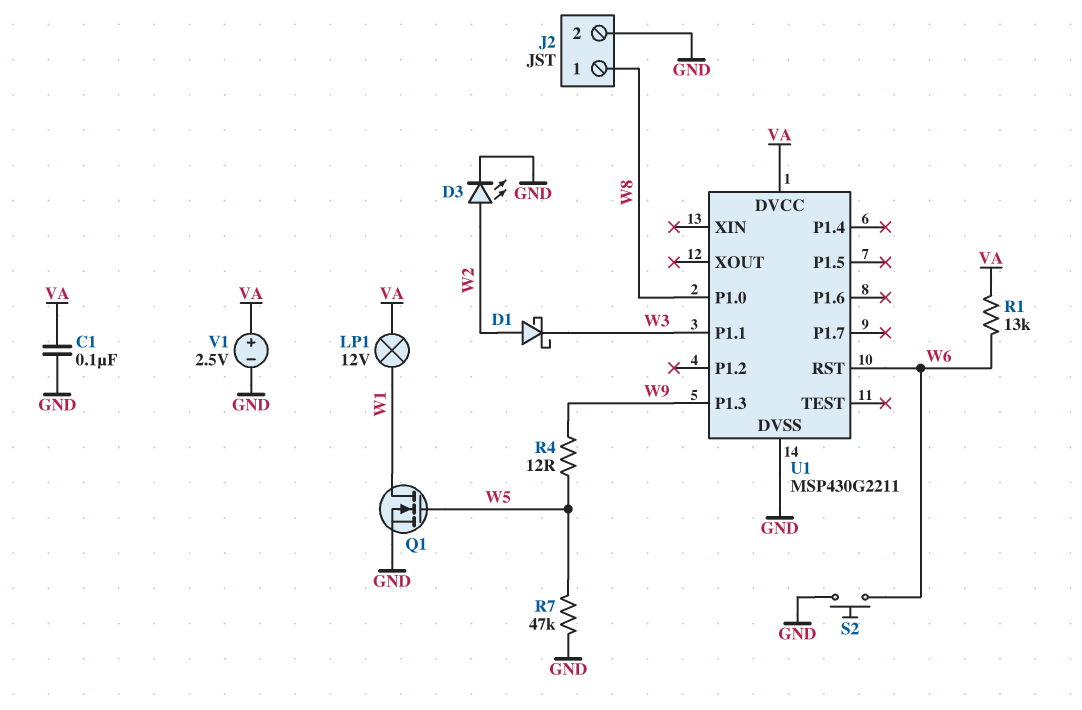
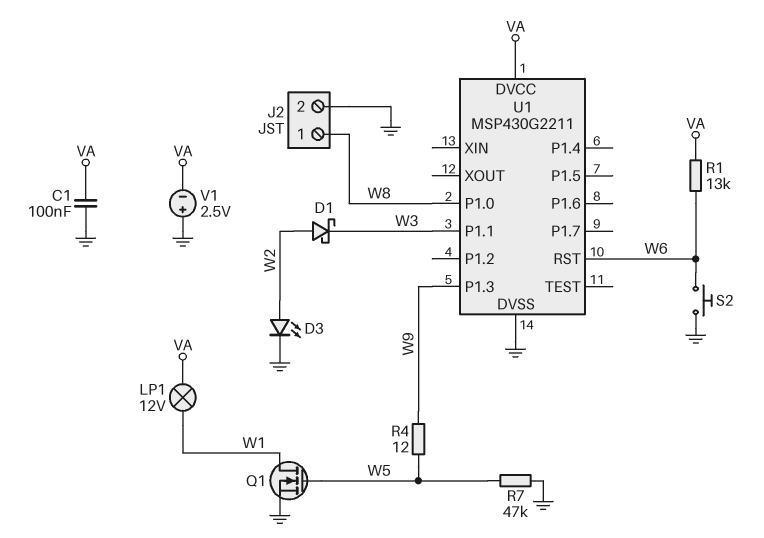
V1: 2.5V (plus VA, minus GND) -> 2.5V (plus GND, minus VA)

